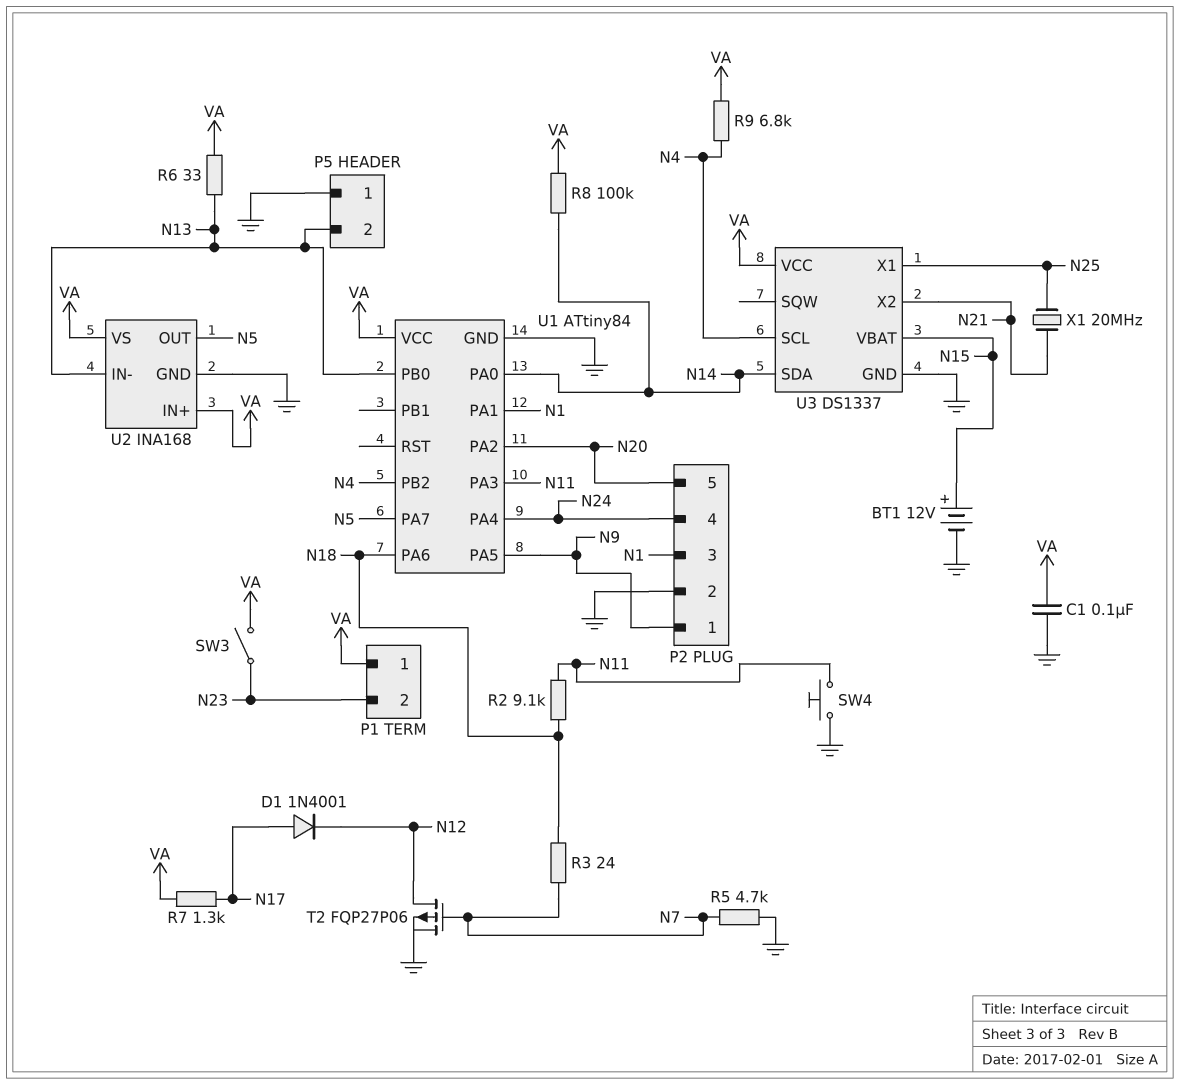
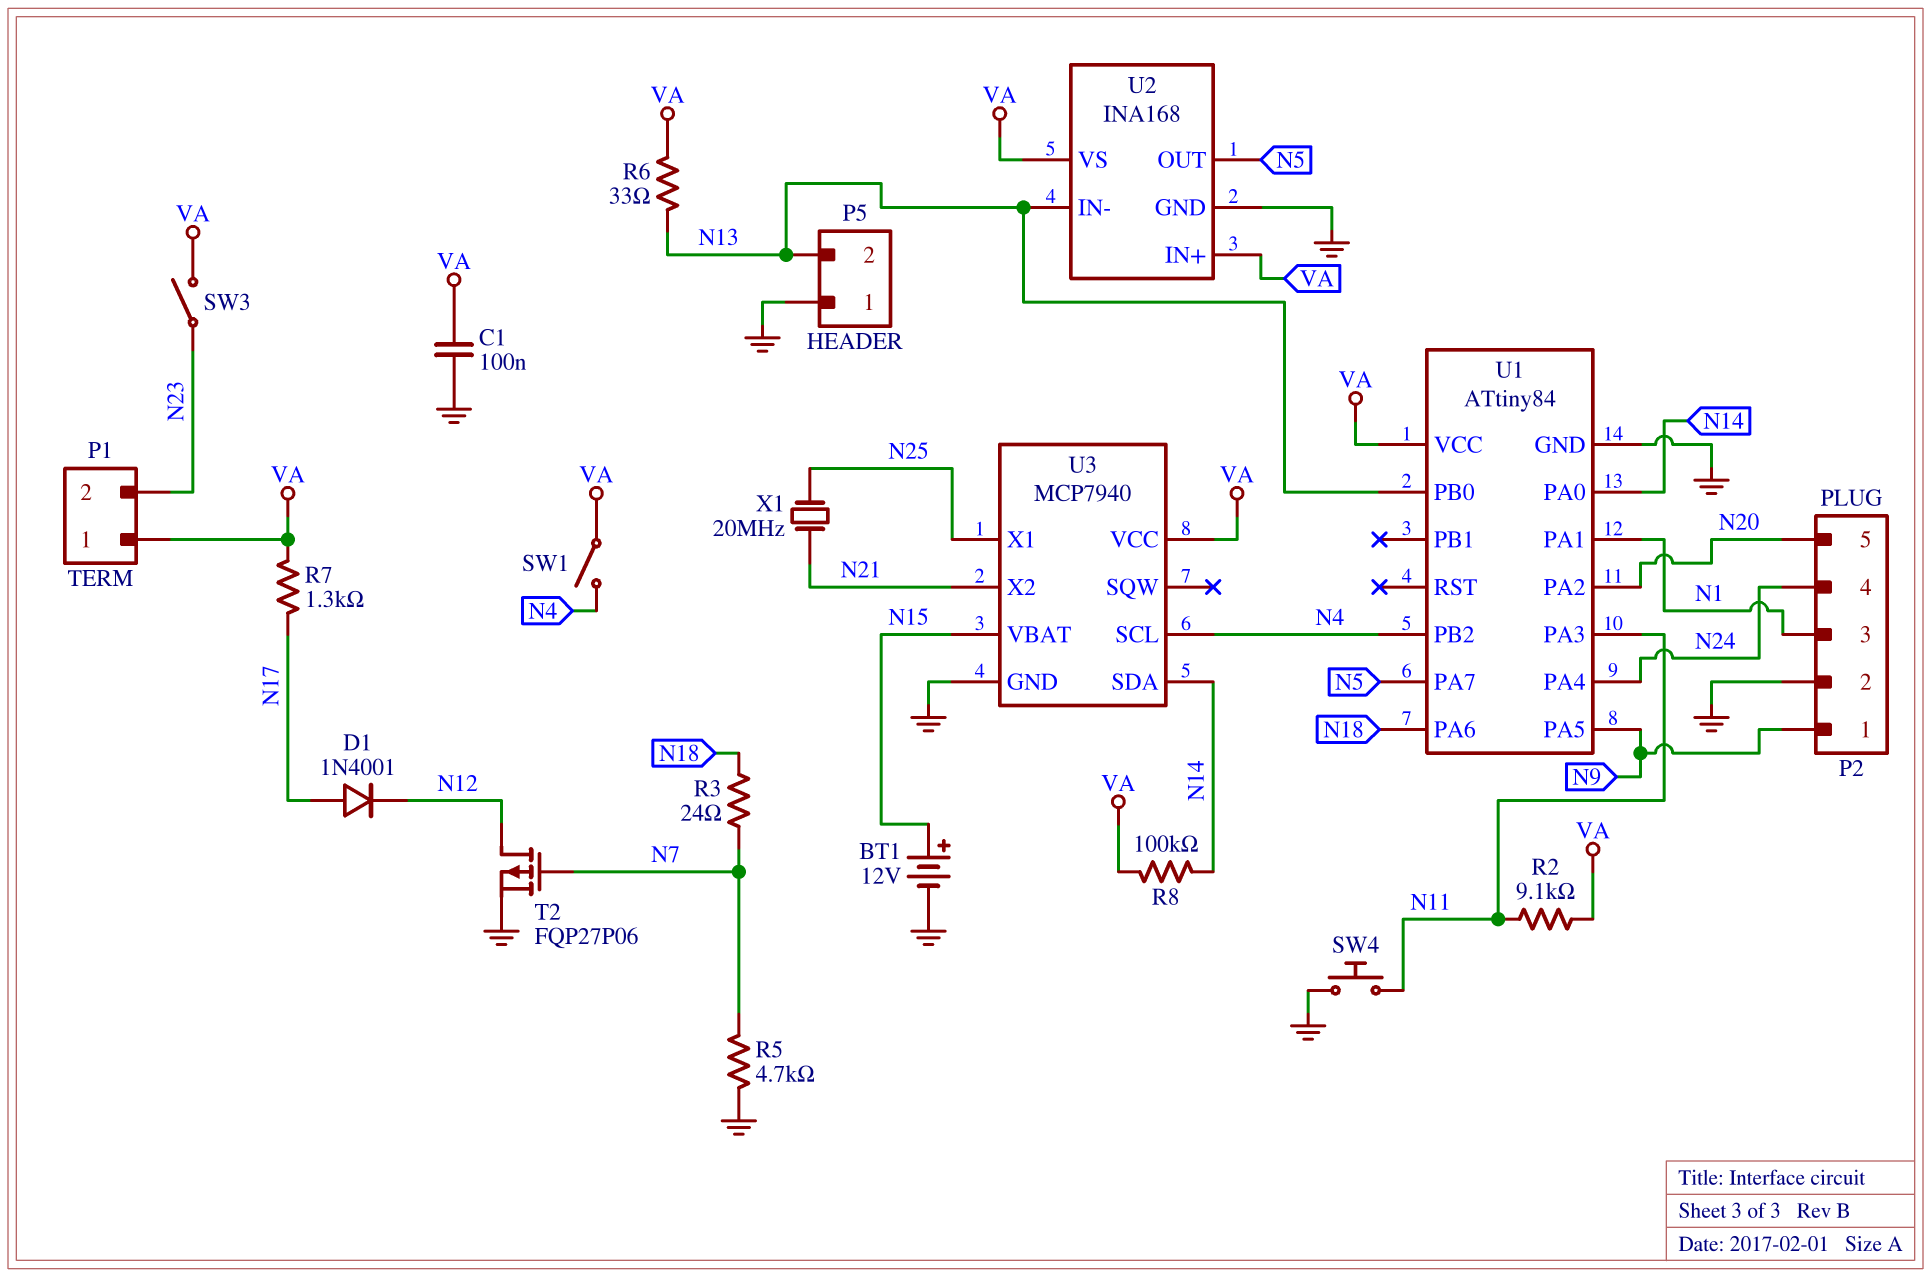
R2: 9.1k (N11, N18) -> 9.1k (N11, VA)
R9: 6.8k (N4, VA) -> none
SW1: none -> switch (N4, VA)
U3: DS1337 -> MCP7940

